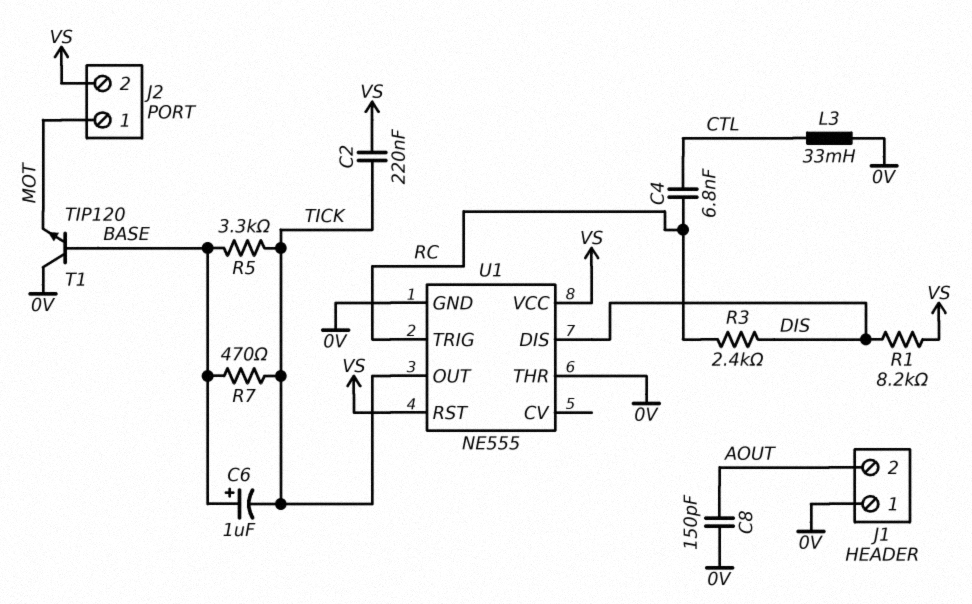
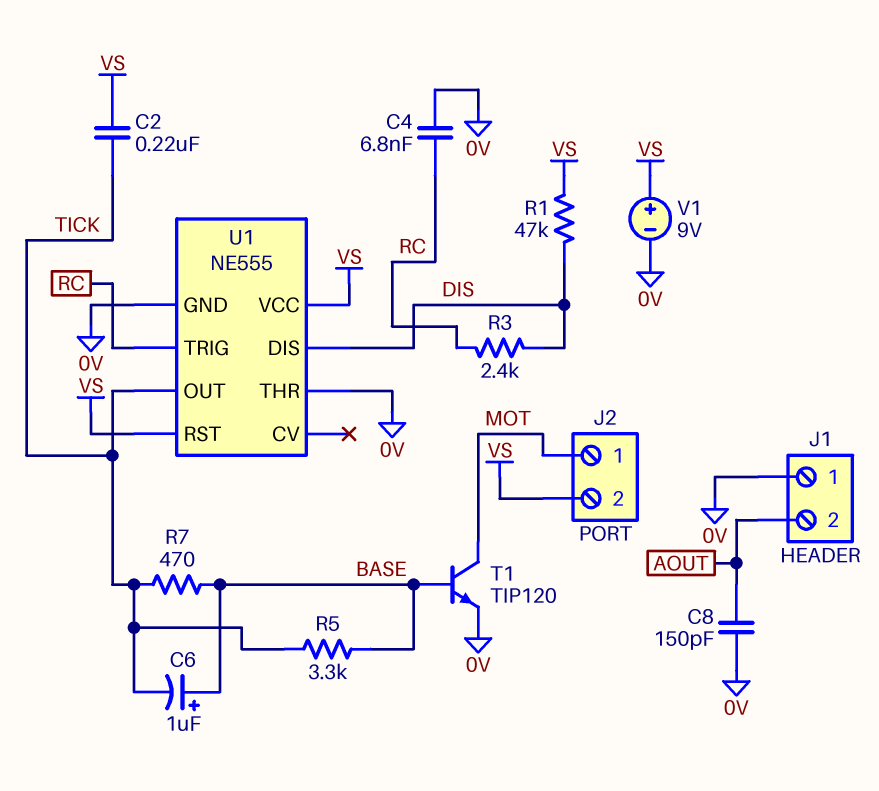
C4: 6.8nF (CTL, RC) -> 6.8nF (0V, RC)
L3: 33mH (0V, CTL) -> none
R1: 8.2k (DIS, VS) -> 47k (DIS, VS)
T1: NPN TIP120 (B BASE, C 0V, E MOT) -> NPN TIP120 (B BASE, C MOT, E 0V)
V1: none -> 9V (plus VS, minus 0V)

